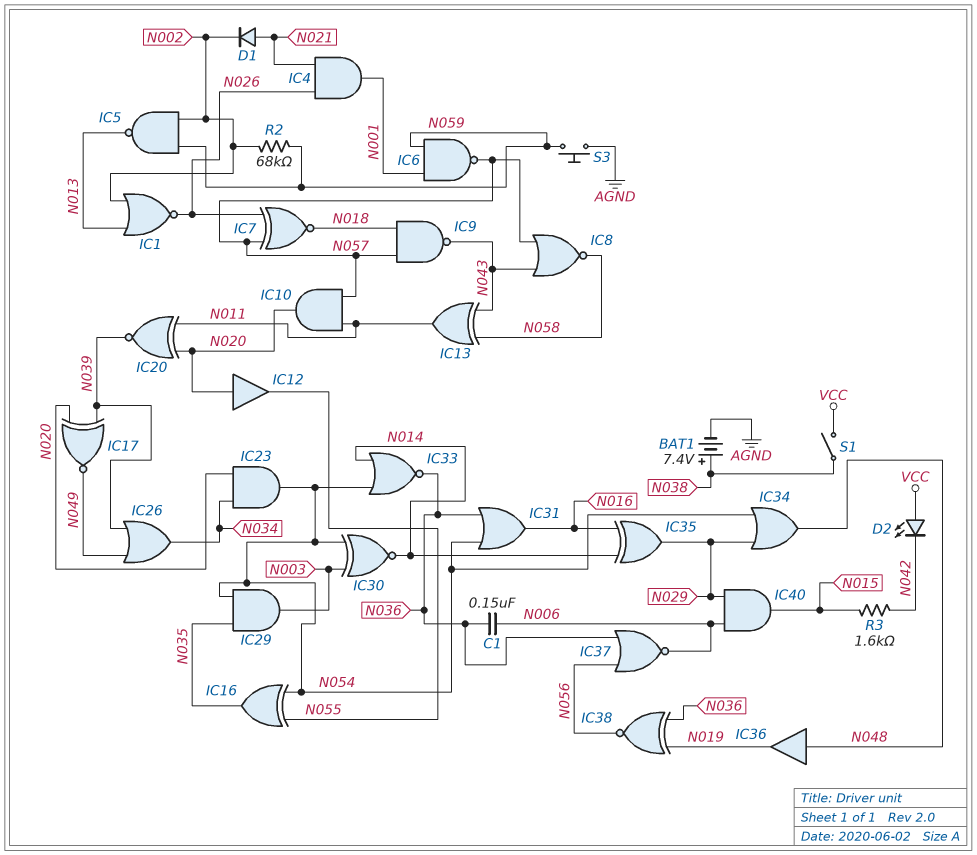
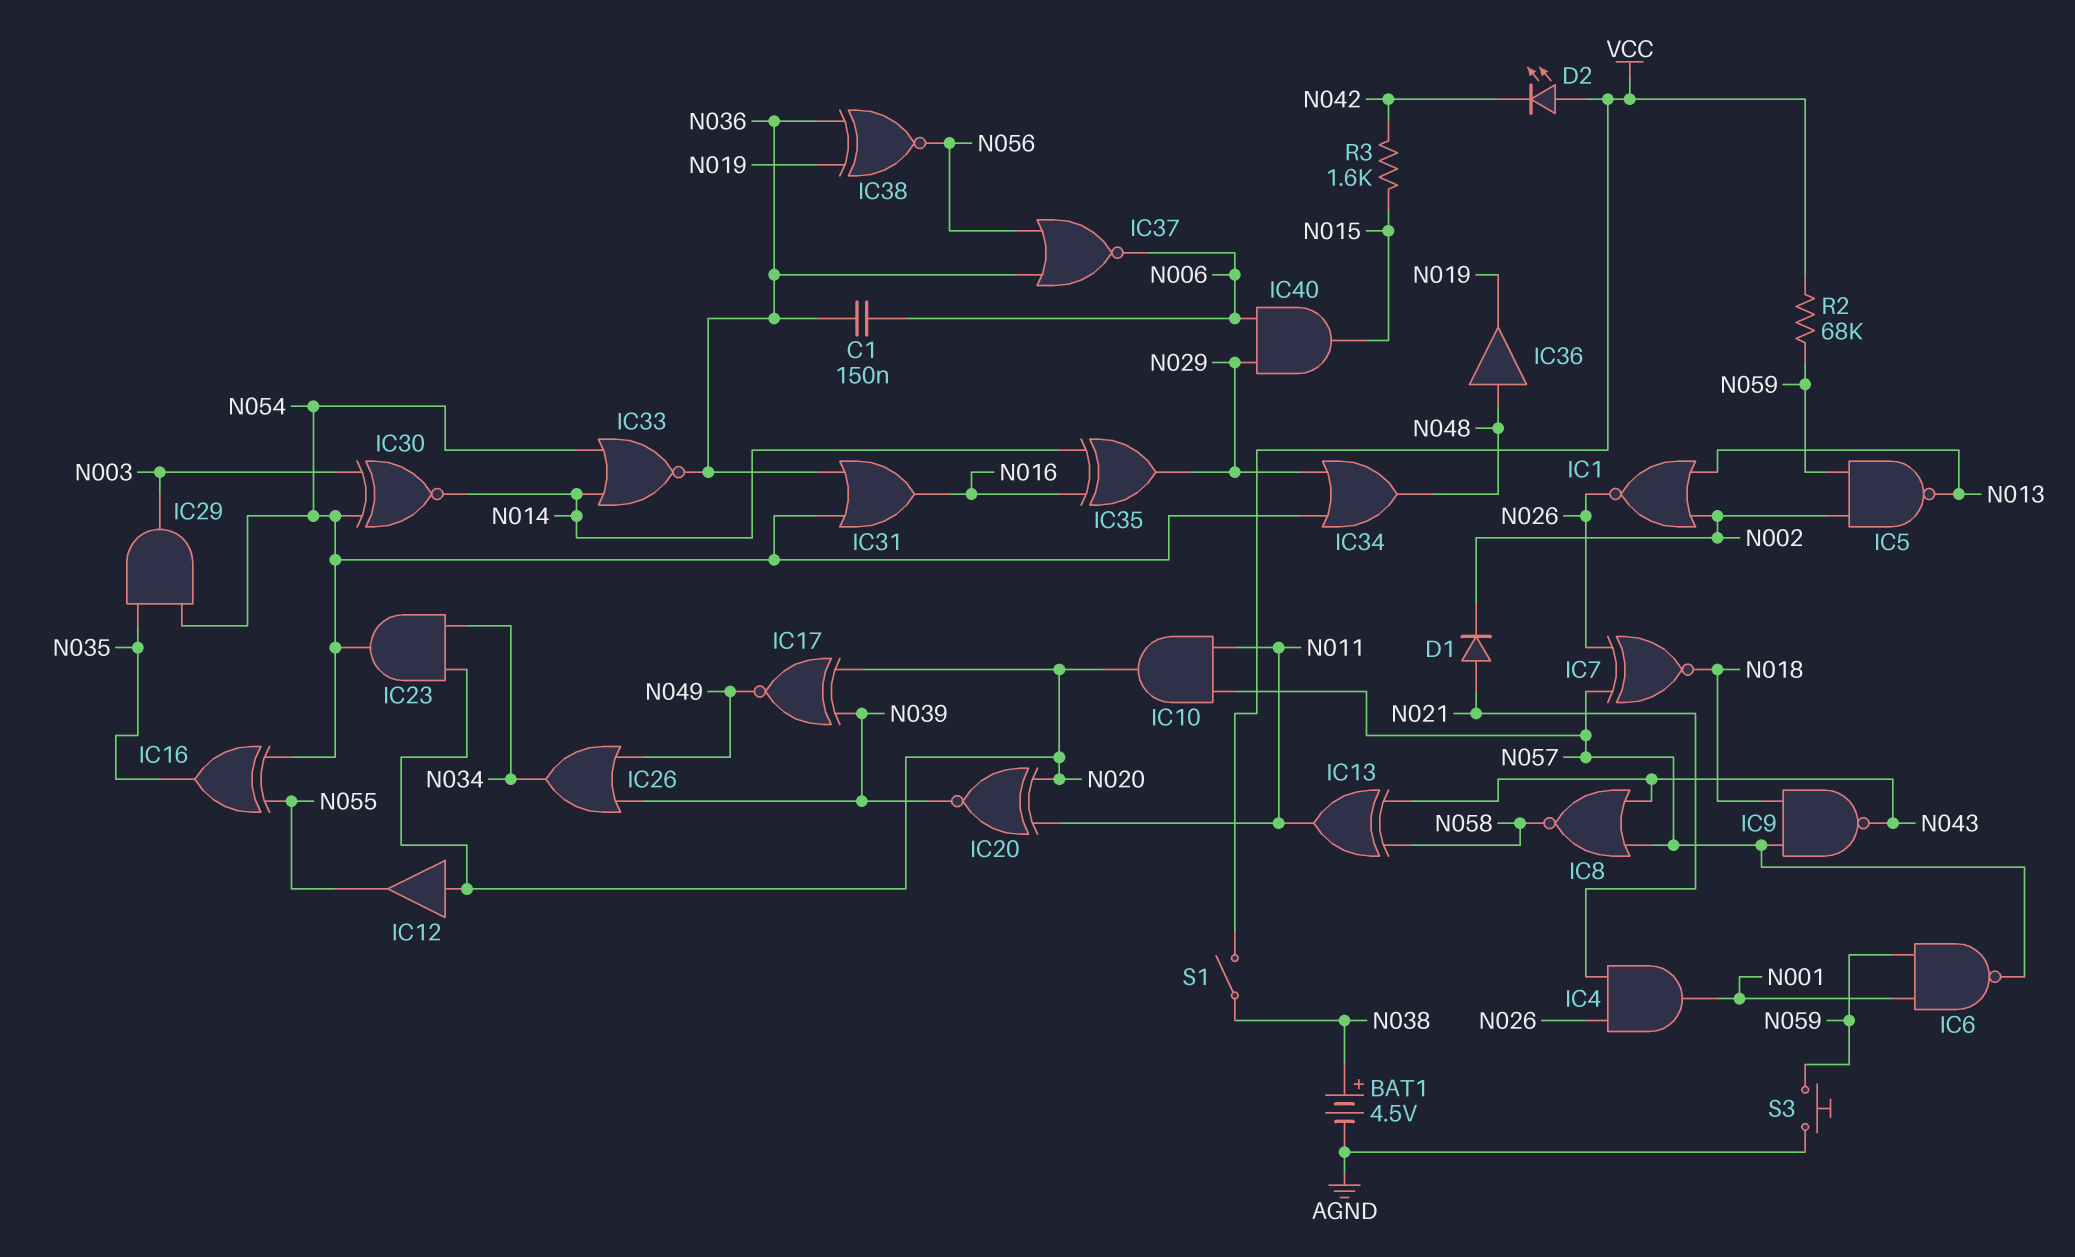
BAT1: 7.4V (plus N038, minus AGND) -> 4.5V (plus N038, minus AGND)
R2: 68k (N002, N059) -> 68k (N059, VCC)

